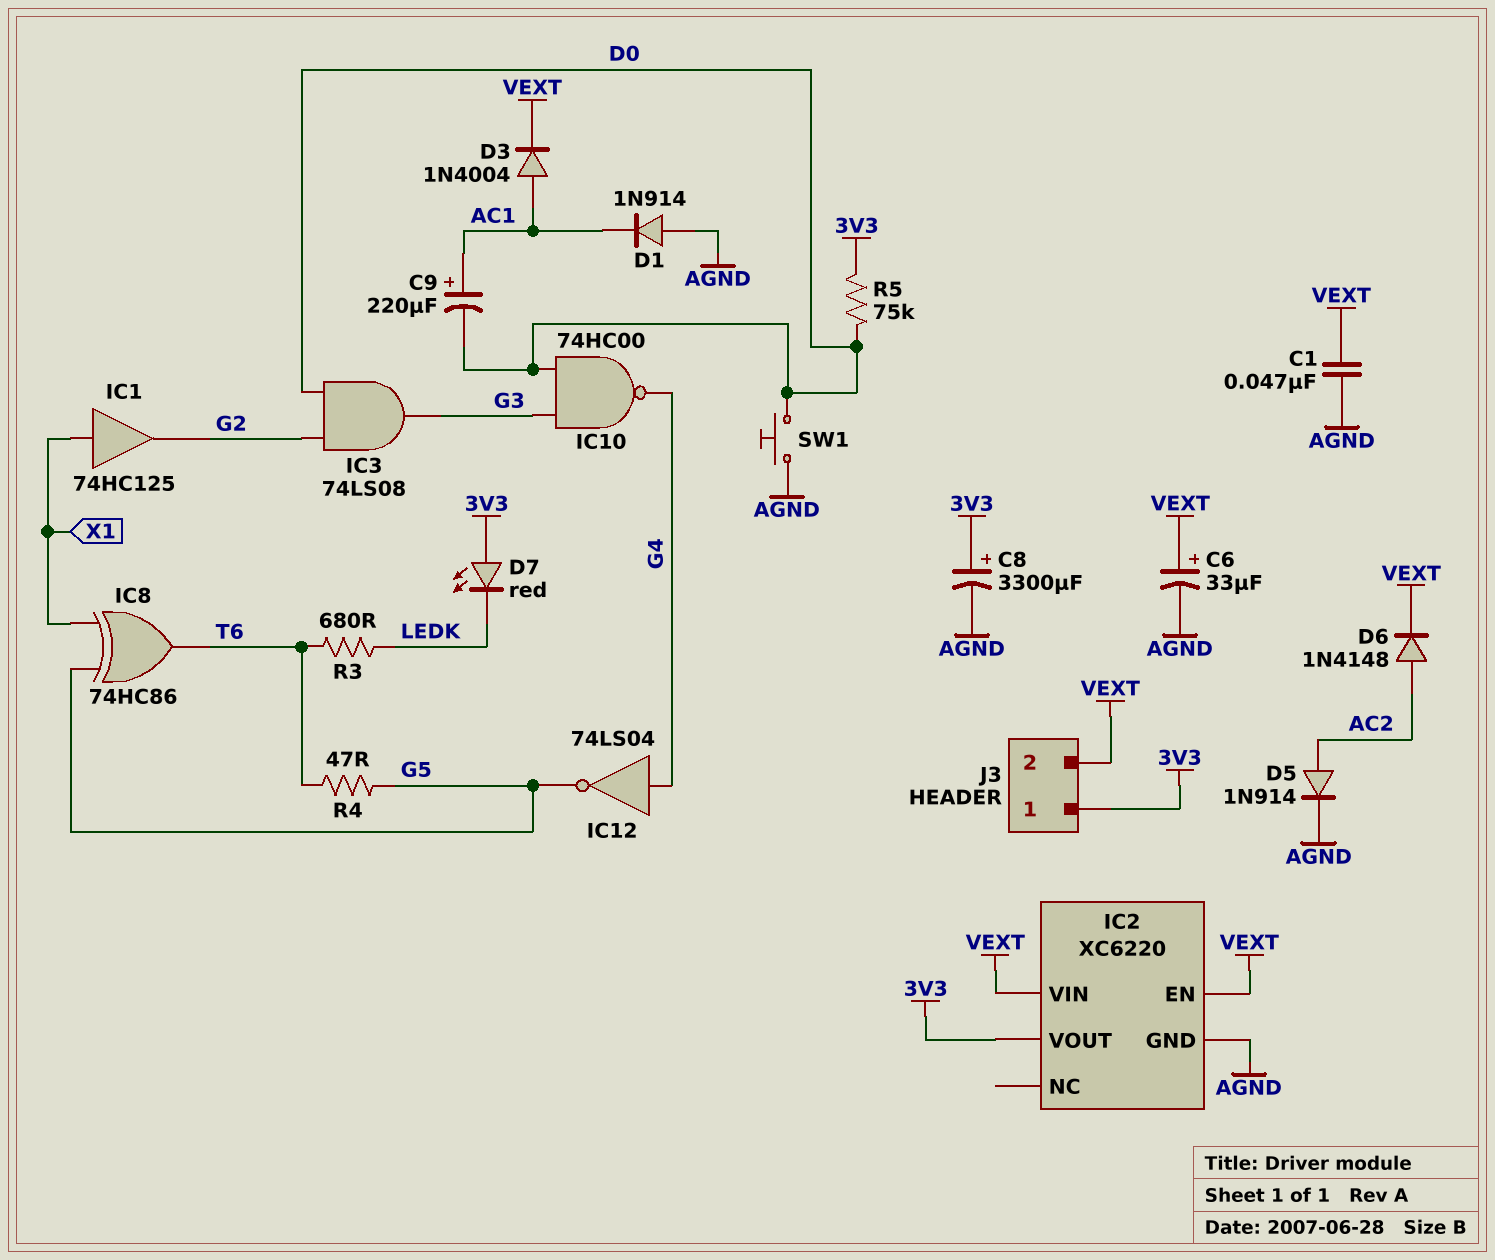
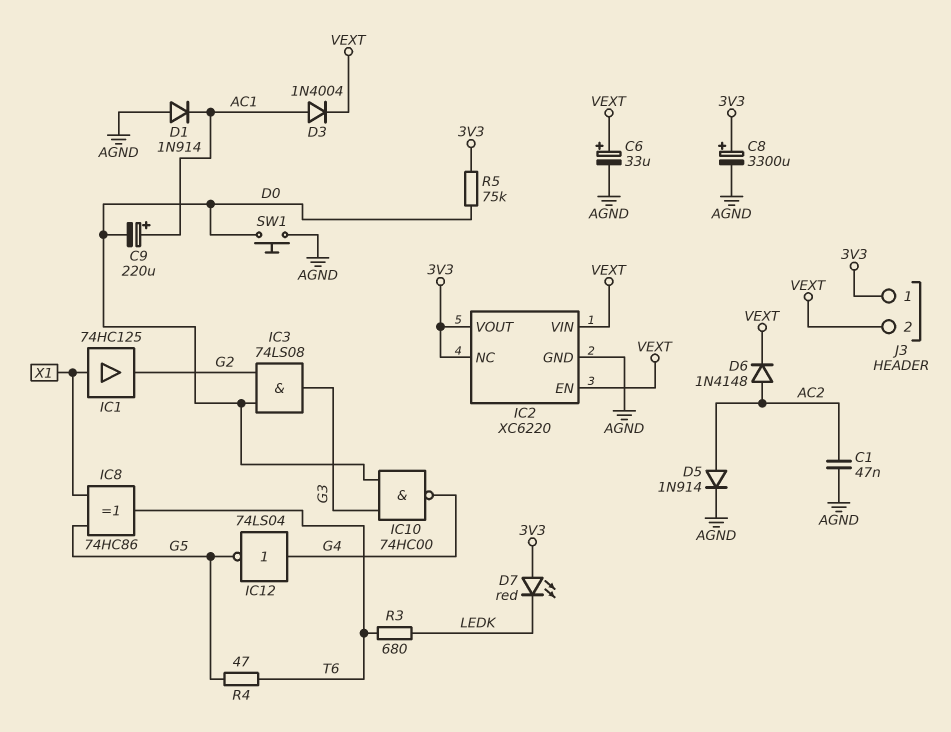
C1: 47nF (AGND, VEXT) -> 47nF (AC2, AGND)
IC2 pin NC: none -> 3V3

